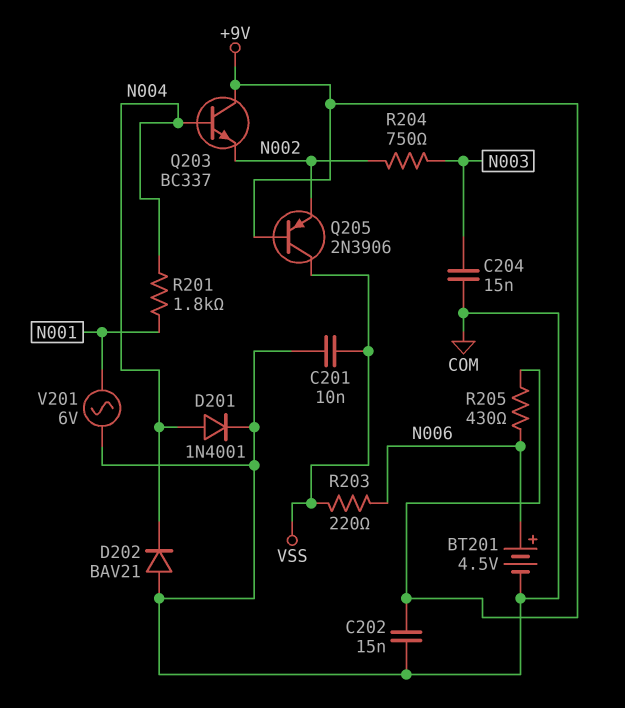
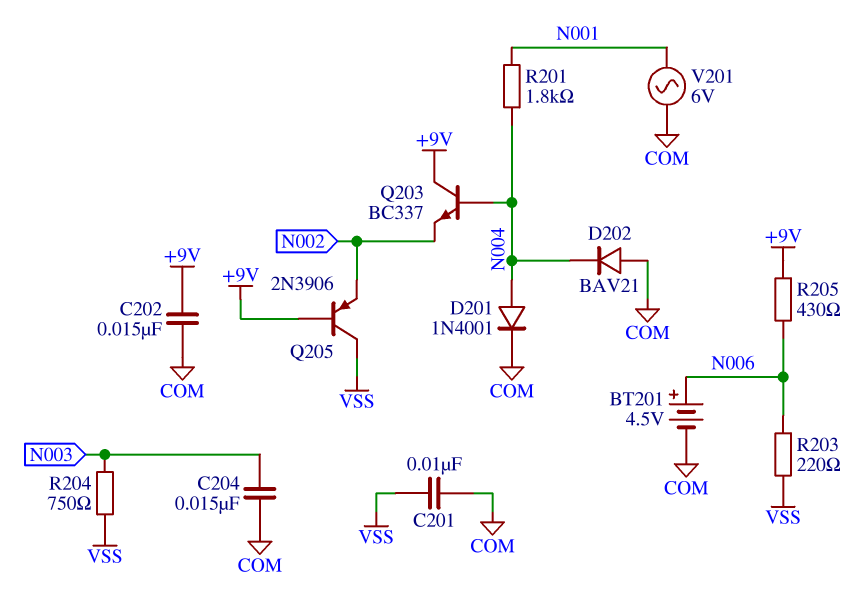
R204: 750 (N002, N003) -> 750 (N003, VSS)

